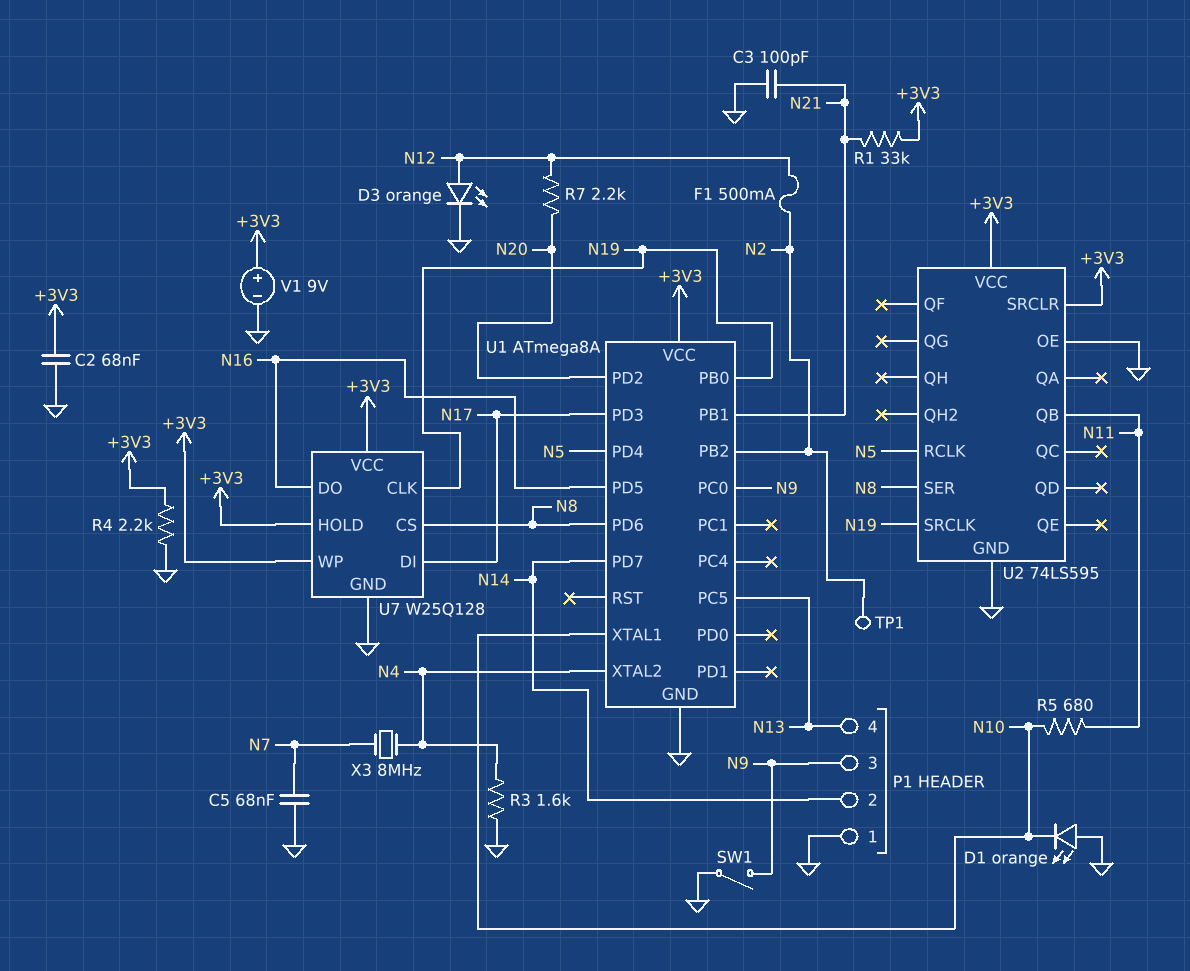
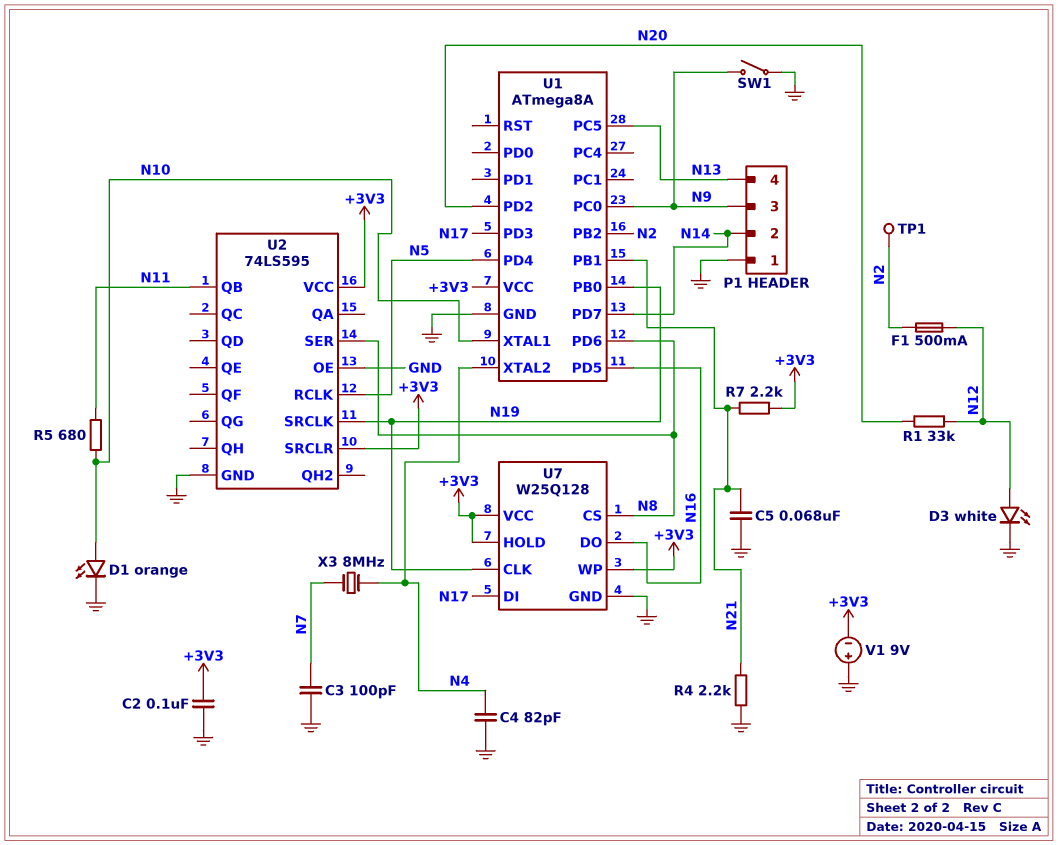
C2: 68nF (+3V3, GND) -> 100nF (+3V3, GND)
C3: 100pF (GND, N21) -> 100pF (GND, N7)
C4: none -> 82pF (GND, N4)
C5: 68nF (GND, N7) -> 68nF (GND, N21)
D1: LED orange (A GND, K N10) -> LED orange (A N10, K GND)
D3: LED orange (A N12, K GND) -> LED white (A N12, K GND)
R1: 33k (+3V3, N21) -> 33k (N12, N20)
R3: 1.6k (GND, N4) -> none
R4: 2.2k (+3V3, GND) -> 2.2k (GND, N21)
R7: 2.2k (N12, N20) -> 2.2k (+3V3, N21)
V1: 9V (plus +3V3, minus GND) -> 9V (plus GND, minus +3V3)

